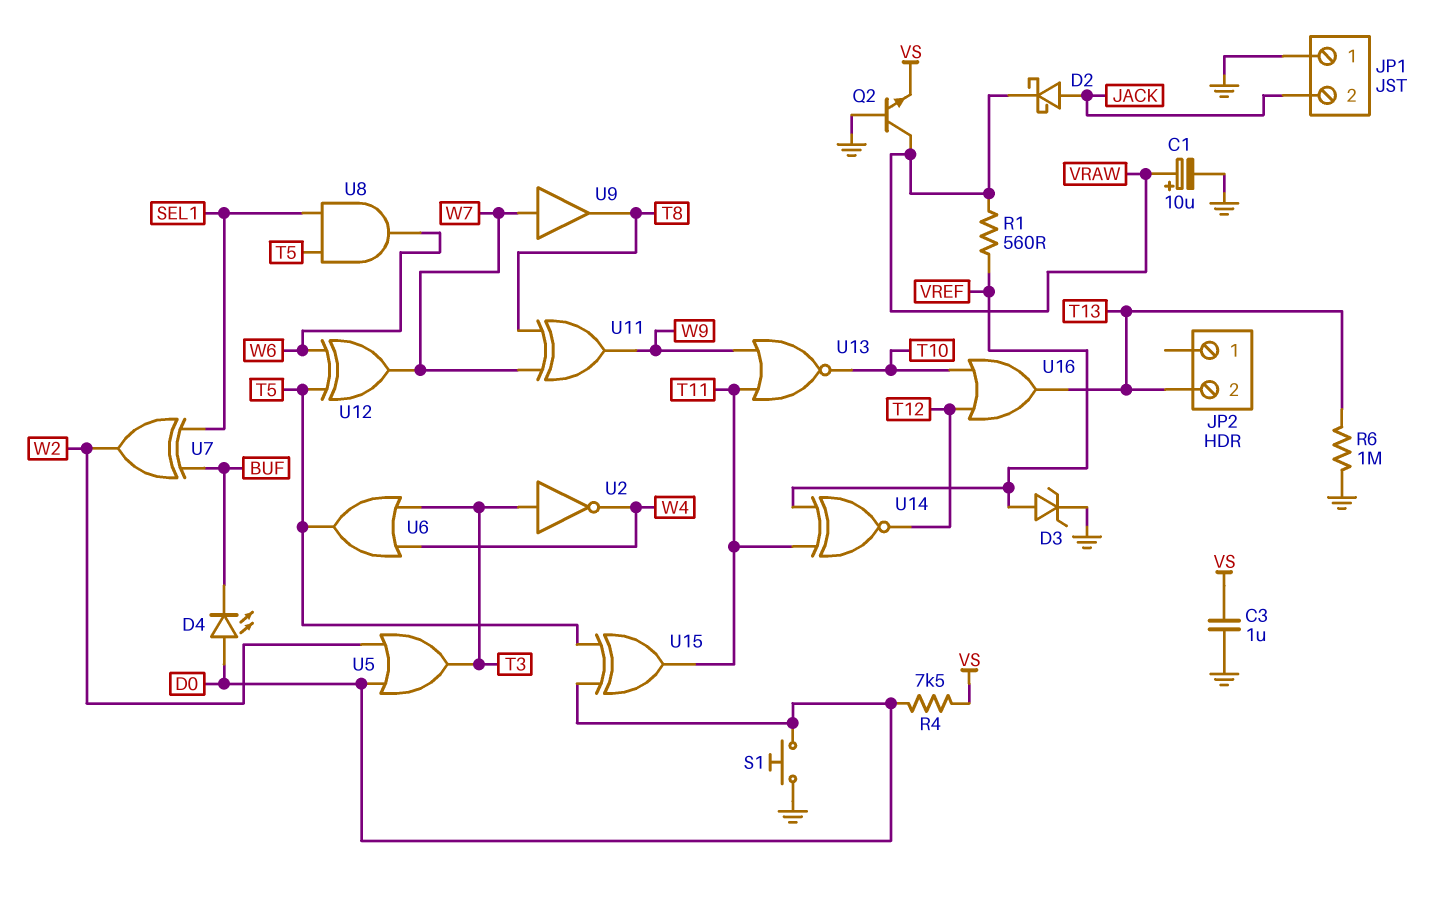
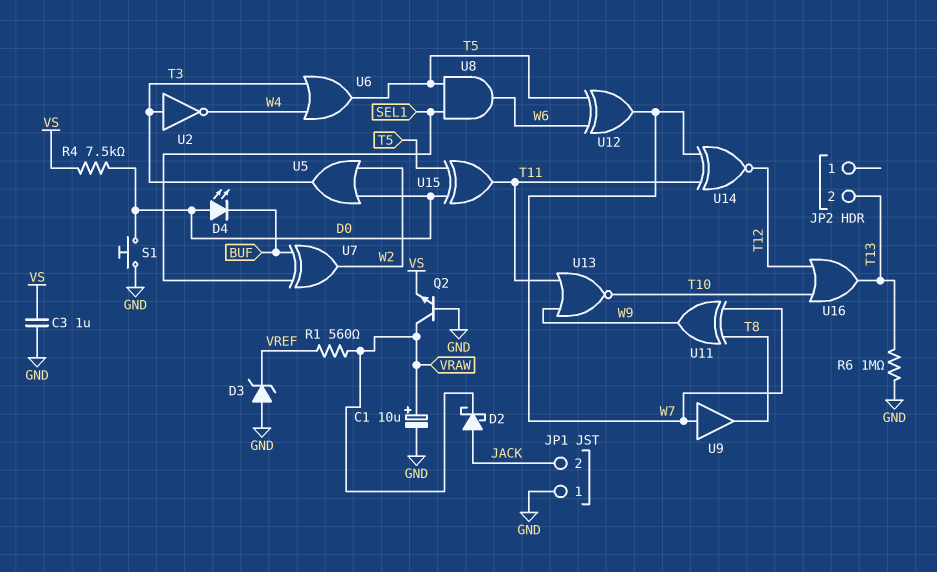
D3: zener (A VREF, K GND) -> zener (A GND, K VREF)
U14: XNOR (in T11, in VREF, out T12) -> XNOR (in T11, in W7, out T12)

